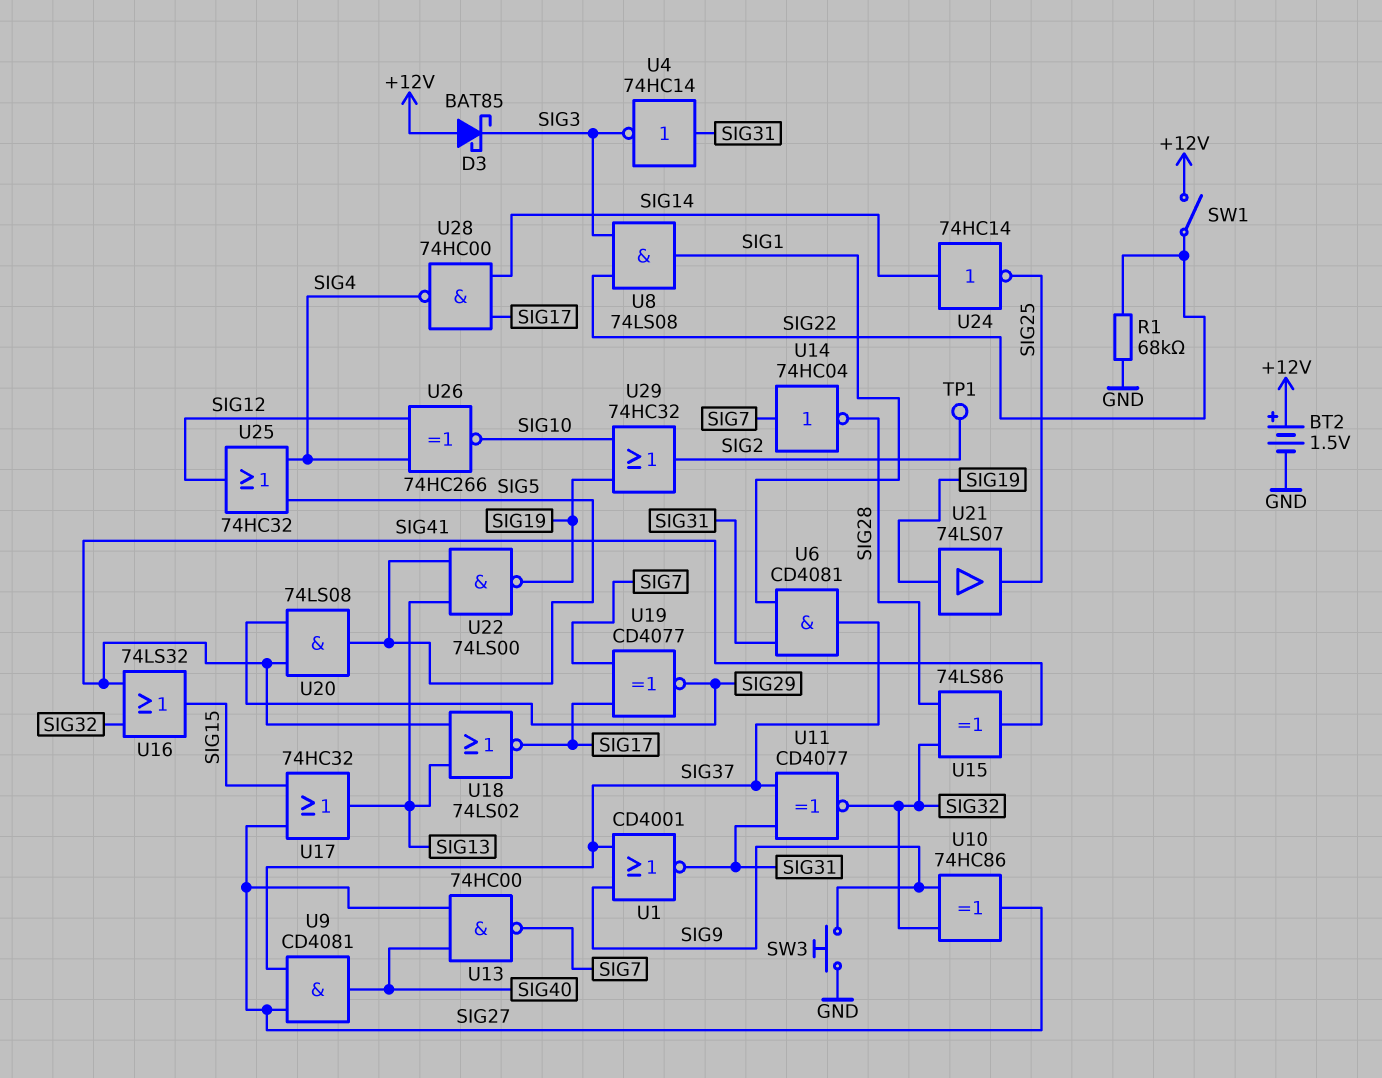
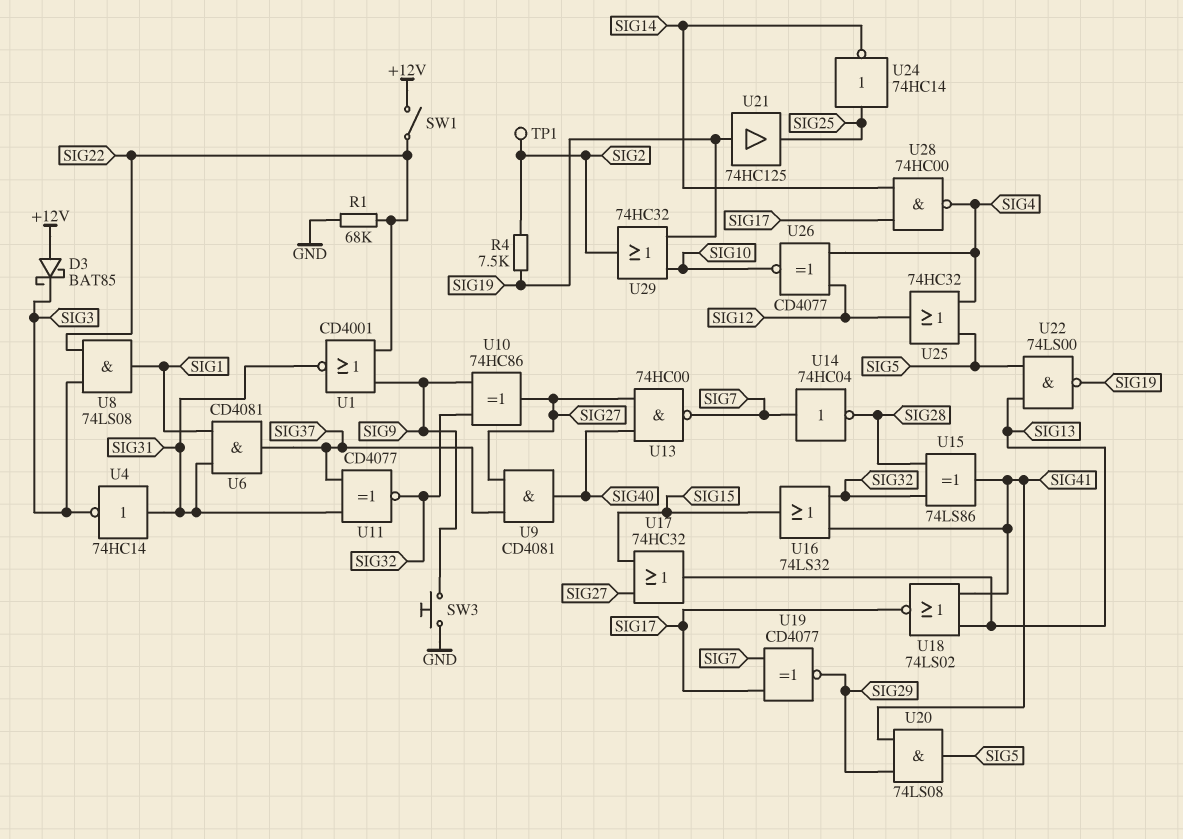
BT2: 1.5V (plus +12V, minus GND) -> none
R4: none -> 7.5k (SIG2, SIG19)
U1: NOR CD4001 (in SIG9, in SIG37, out SIG31) -> NOR CD4001 (in SIG9, in SIG22, out SIG31)
U21: buffer 74LS07 (in SIG19, out SIG25) -> buffer 74HC125 (in SIG19, out SIG25)
U24: NOT 74HC14 (in SIG14, out SIG25) -> NOT 74HC14 (in SIG25, out SIG14)
U26: XNOR 74HC266 (in SIG4, in SIG12, out SIG10) -> XNOR CD4077 (in SIG4, in SIG12, out SIG10)

